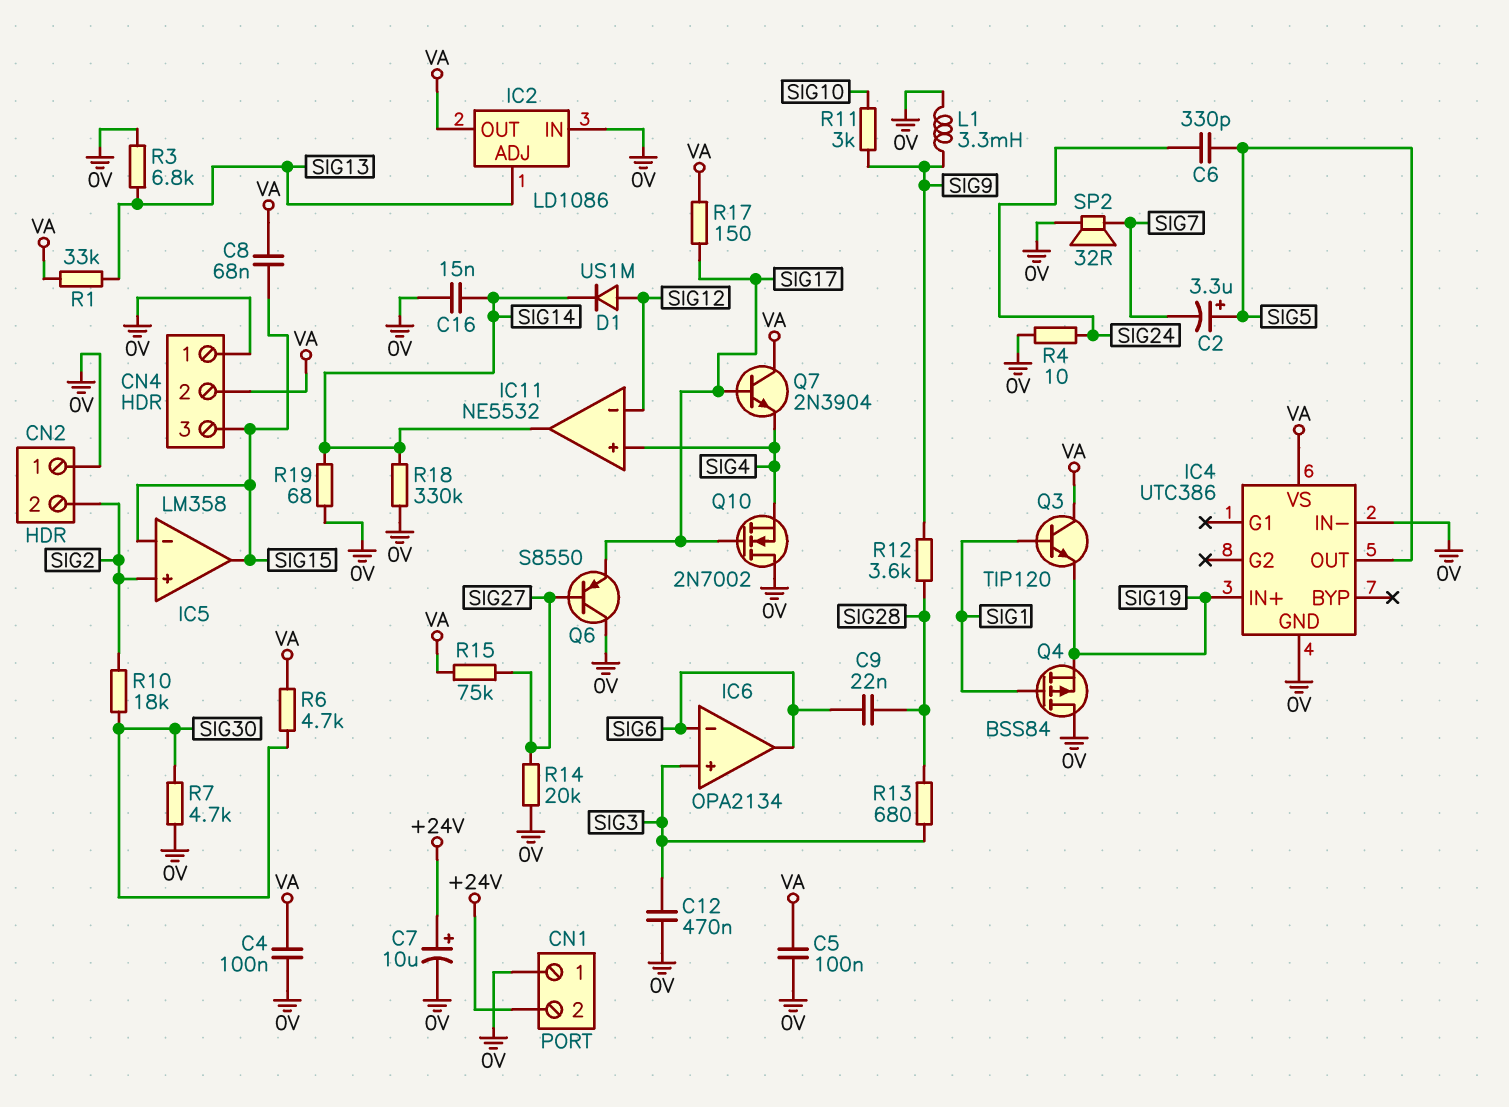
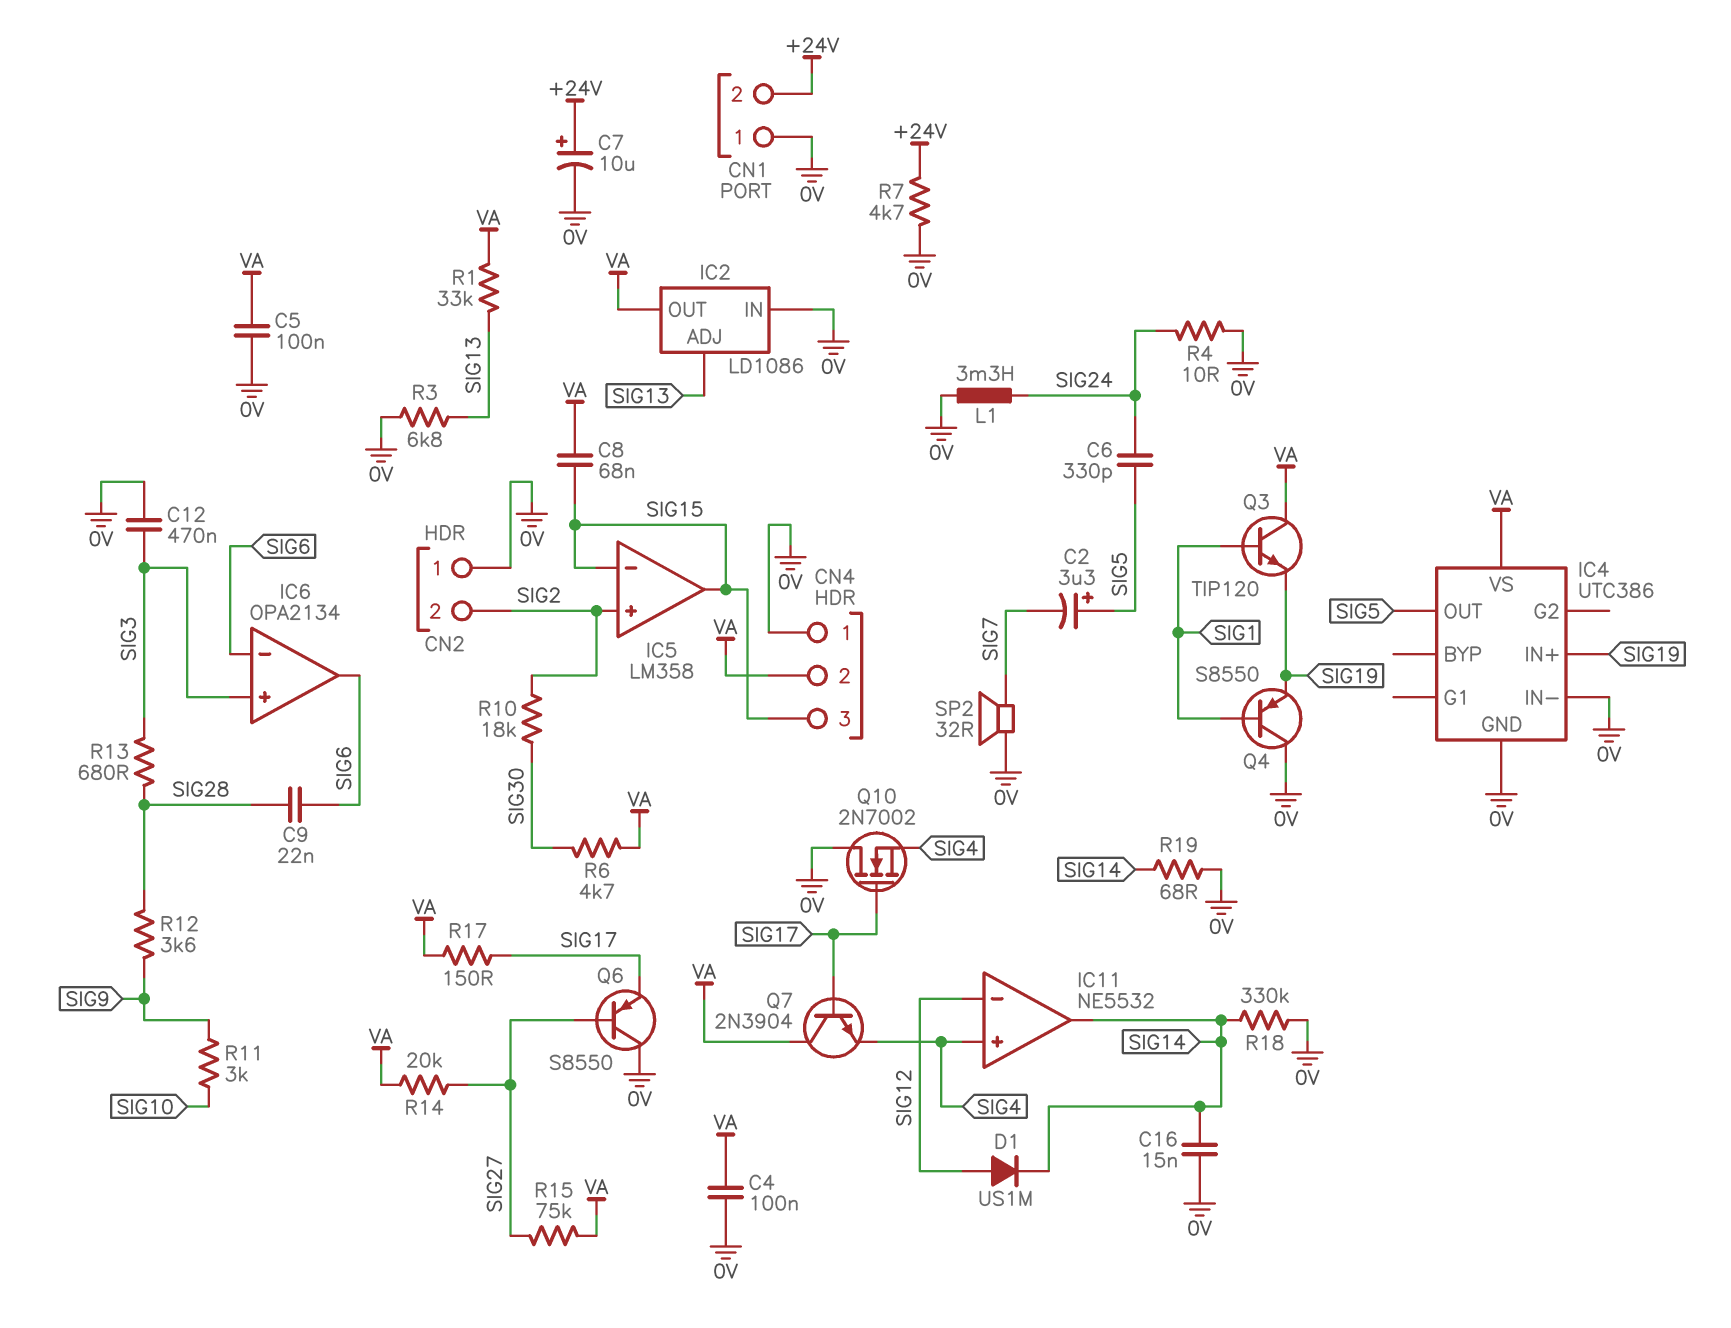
L1: 3.3mH (0V, SIG9) -> 3.3mH (0V, SIG24)
Q4: PMOS BSS84 (G SIG1, D 0V, S SIG19) -> PNP S8550 (B SIG1, C 0V, E SIG19)
R7: 4.7k (0V, SIG30) -> 4.7k (+24V, 0V)
R14: 20k (0V, SIG27) -> 20k (SIG27, VA)

